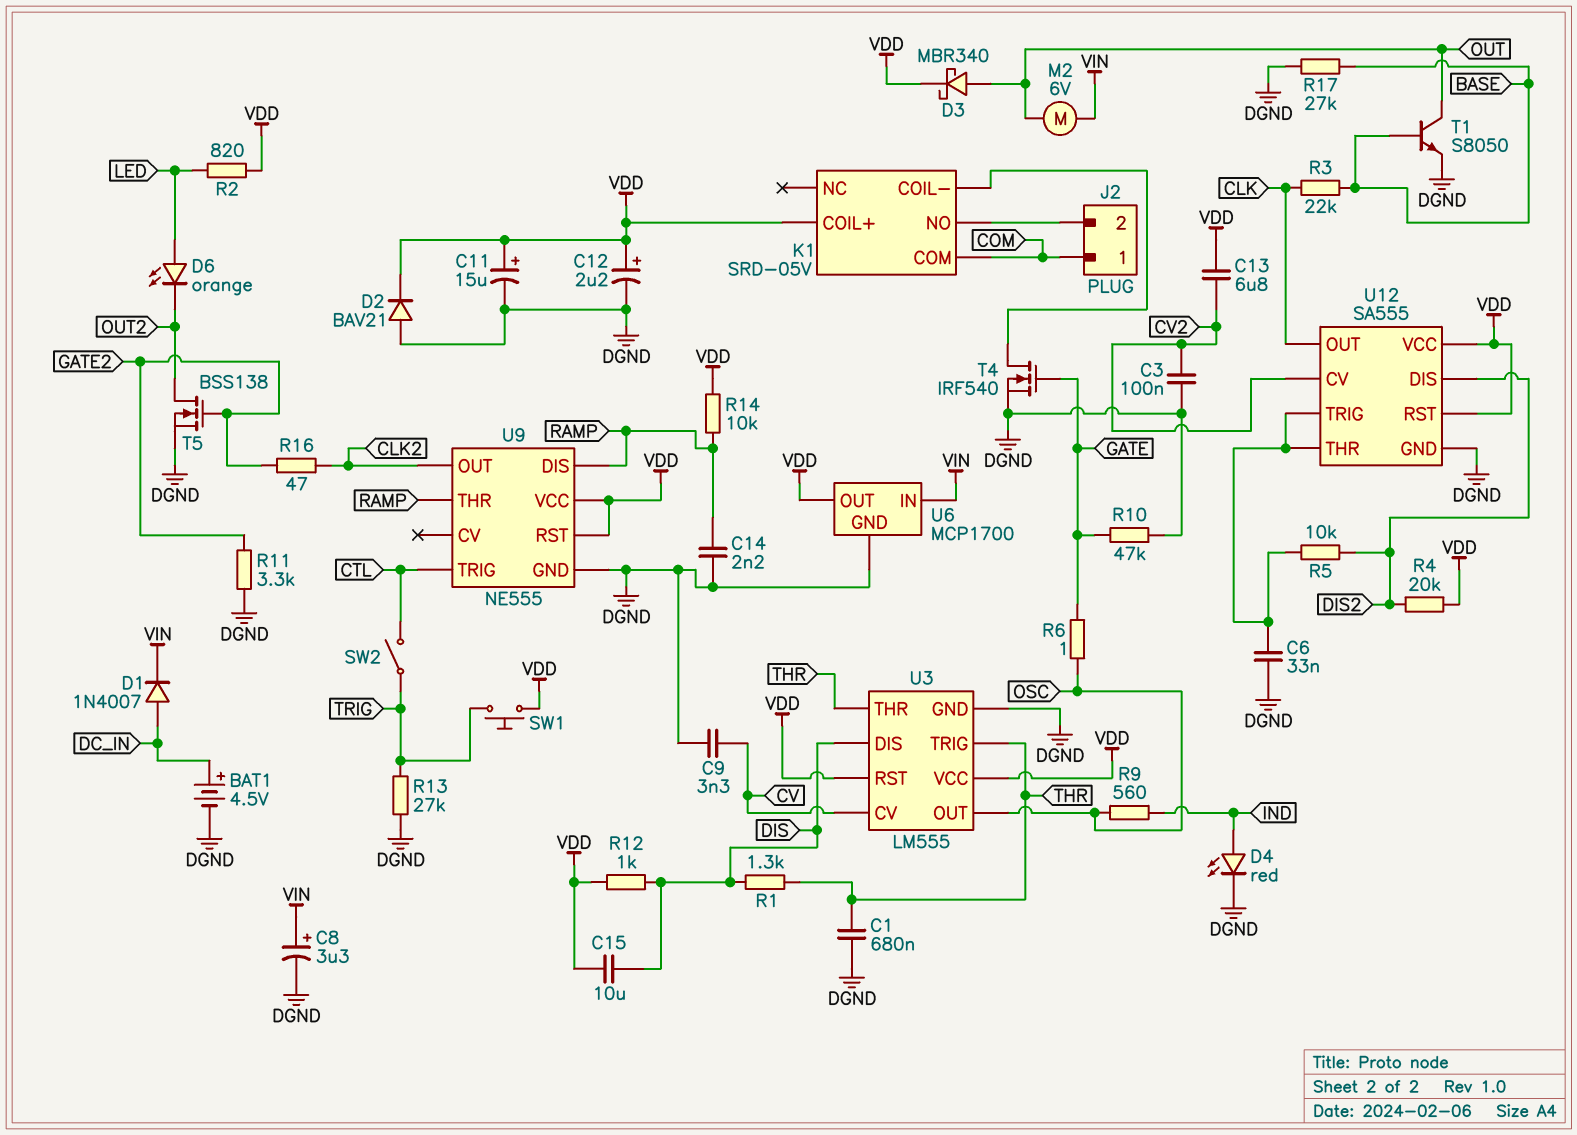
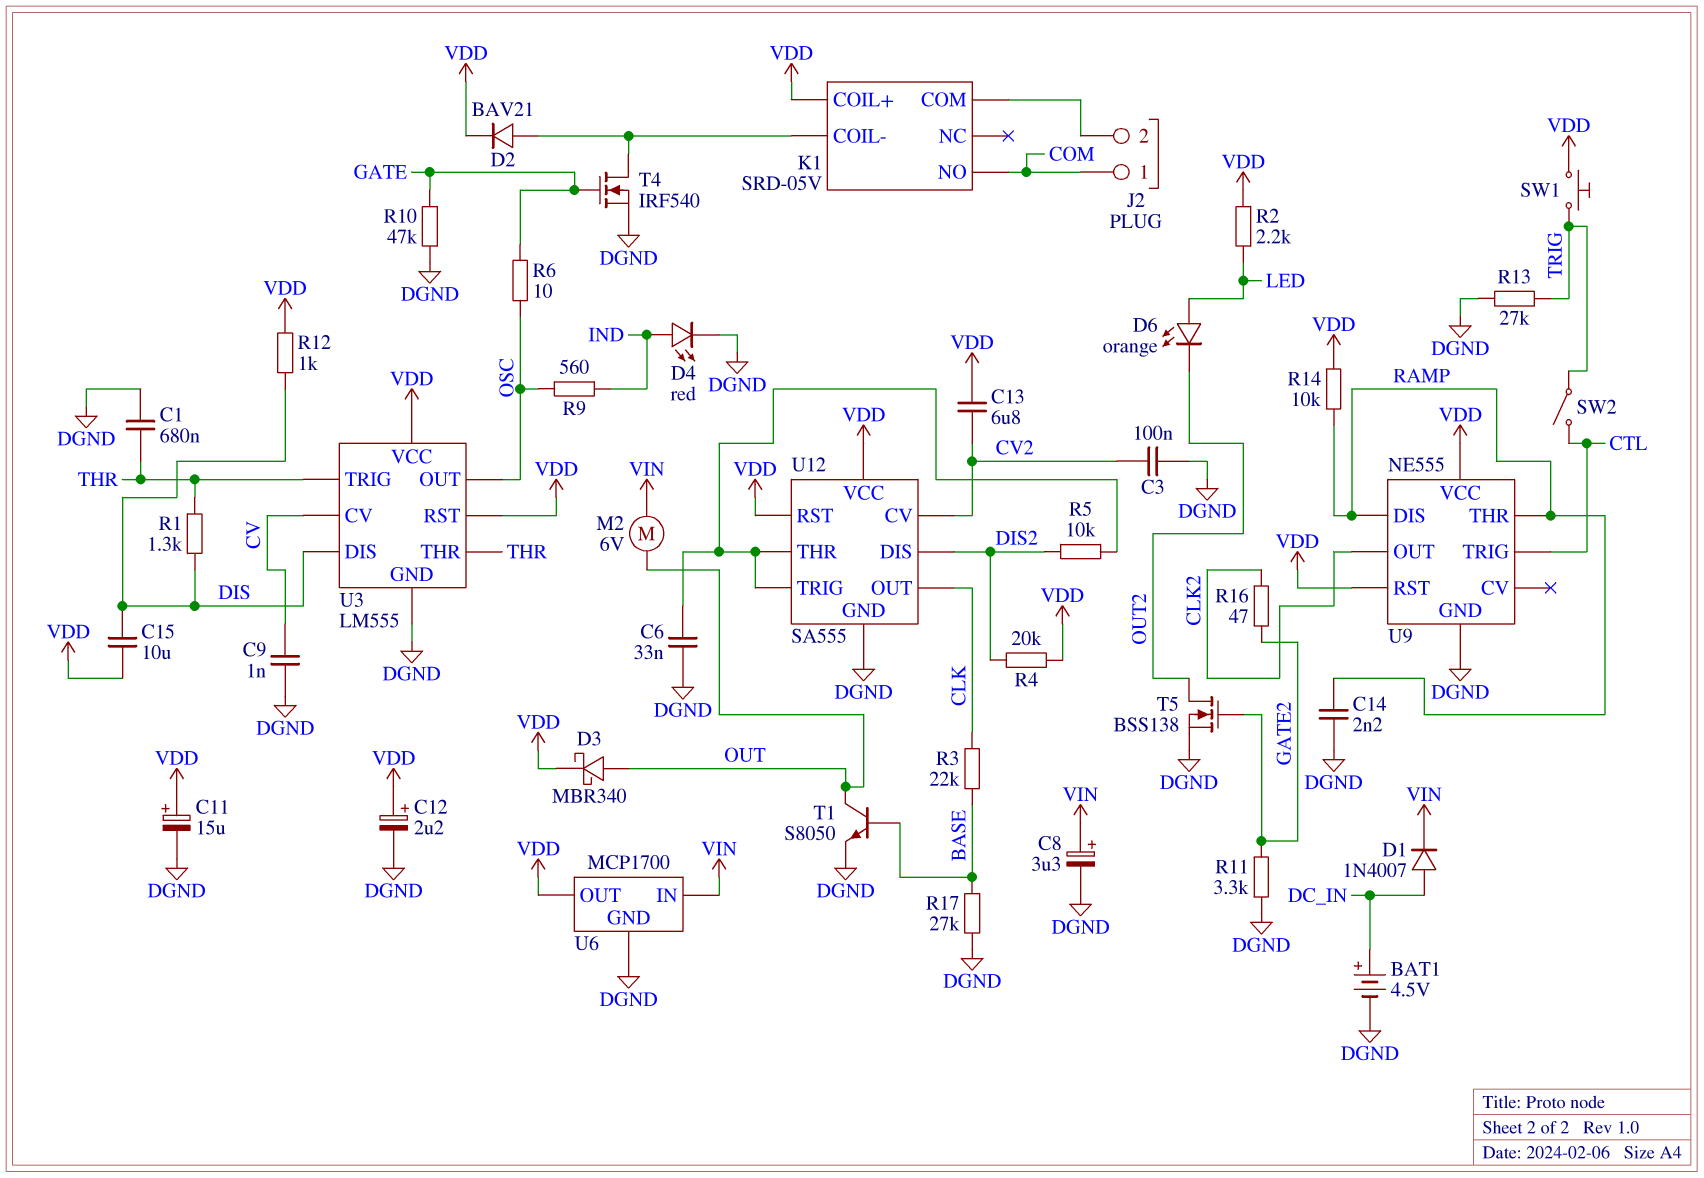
C9: 3.3nF (CV, DGND) -> 1nF (CV, DGND)
D2: diode BAV21 (A DGND, K VDD) -> diode BAV21 (A K1/COIL-, K VDD)
K1 pin COM: COM -> J2/2
K1 pin NO: J2/2 -> COM
R2: 820 (LED, VDD) -> 2.2k (LED, VDD)
R6: 1 (GATE, OSC) -> 10 (GATE, OSC)

